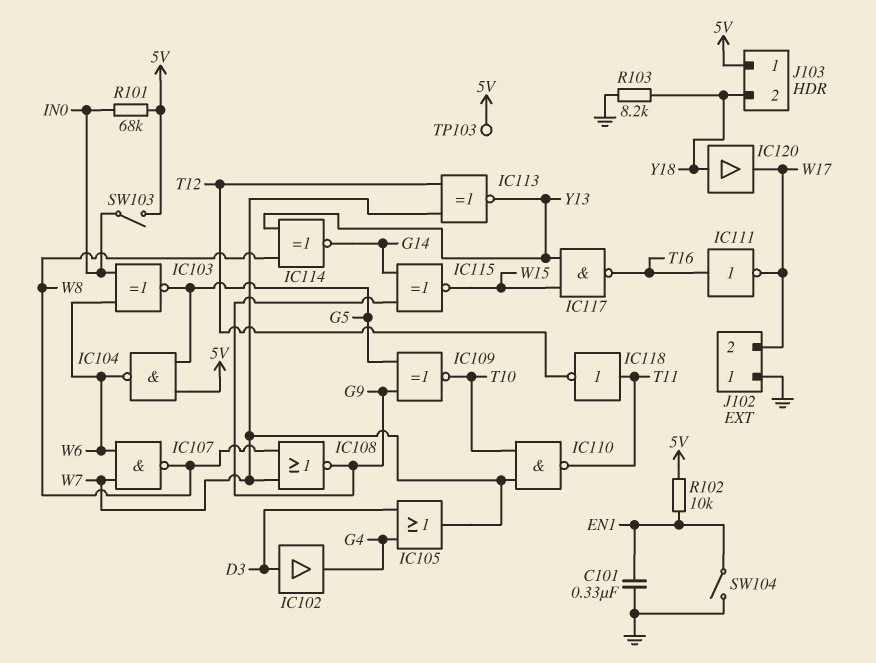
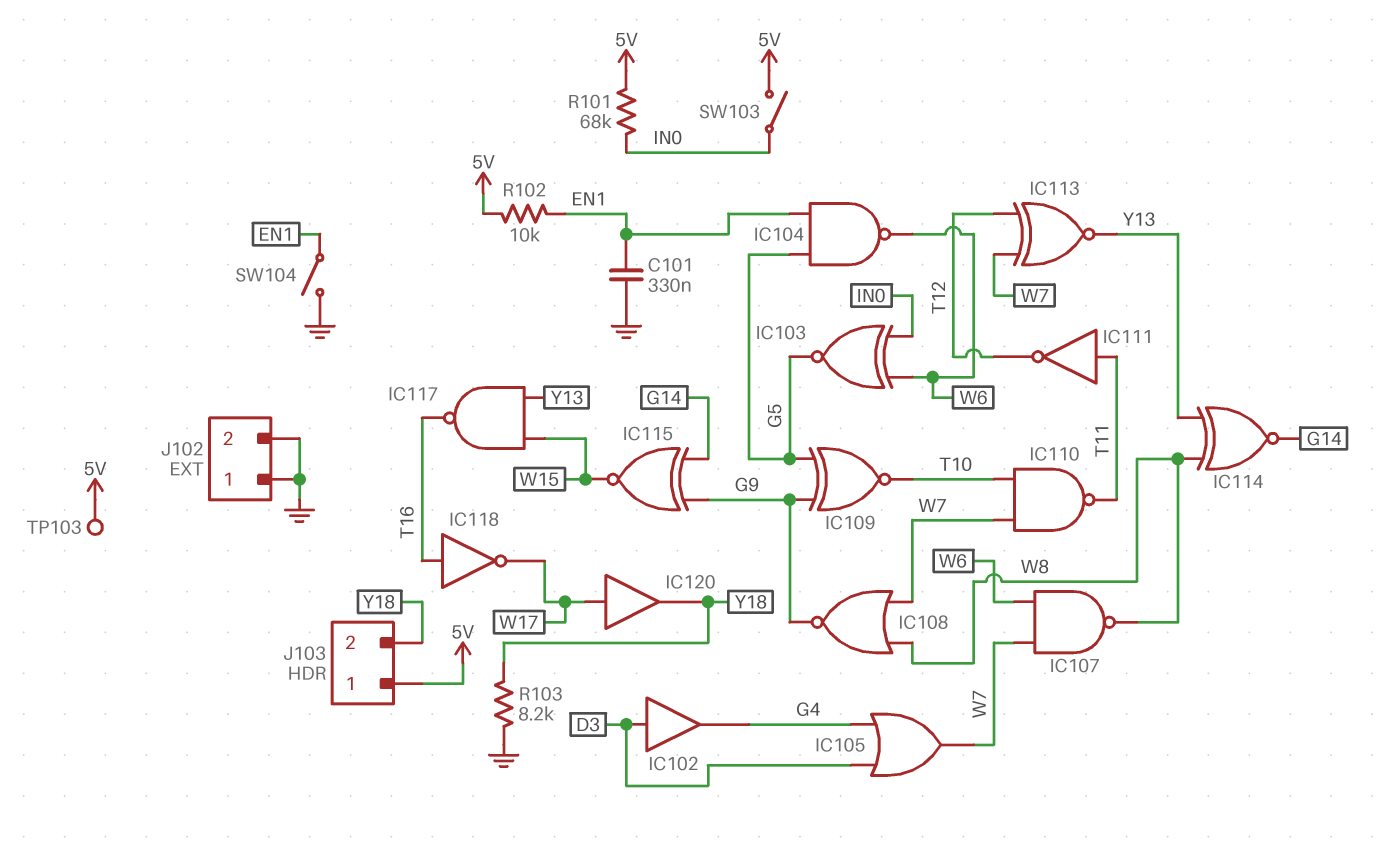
IC104: NAND (in 5V, in G5, out W6) -> NAND (in EN1, in G5, out W6)
IC111: NOT (in T16, out W17) -> NOT (in T11, out T12)
IC118: NOT (in T11, out T12) -> NOT (in T16, out W17)
IC120: buffer (in Y18, out W17) -> buffer (in W17, out Y18)
J102 pin 2: W17 -> GND

